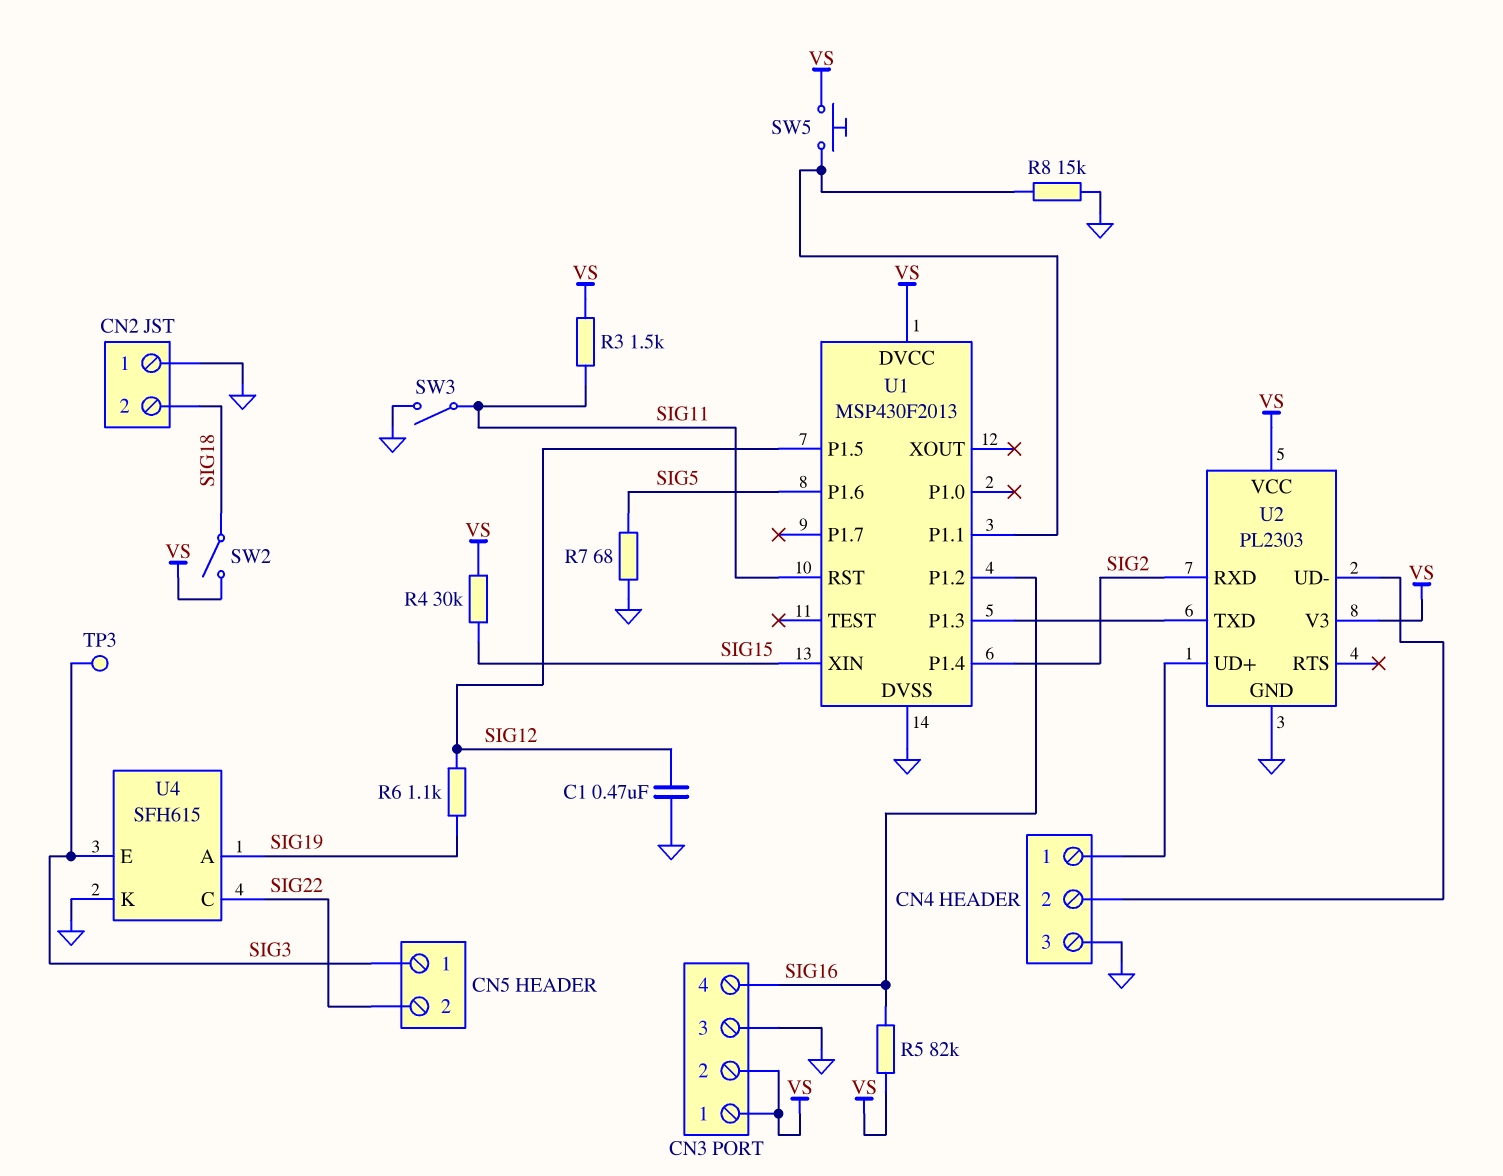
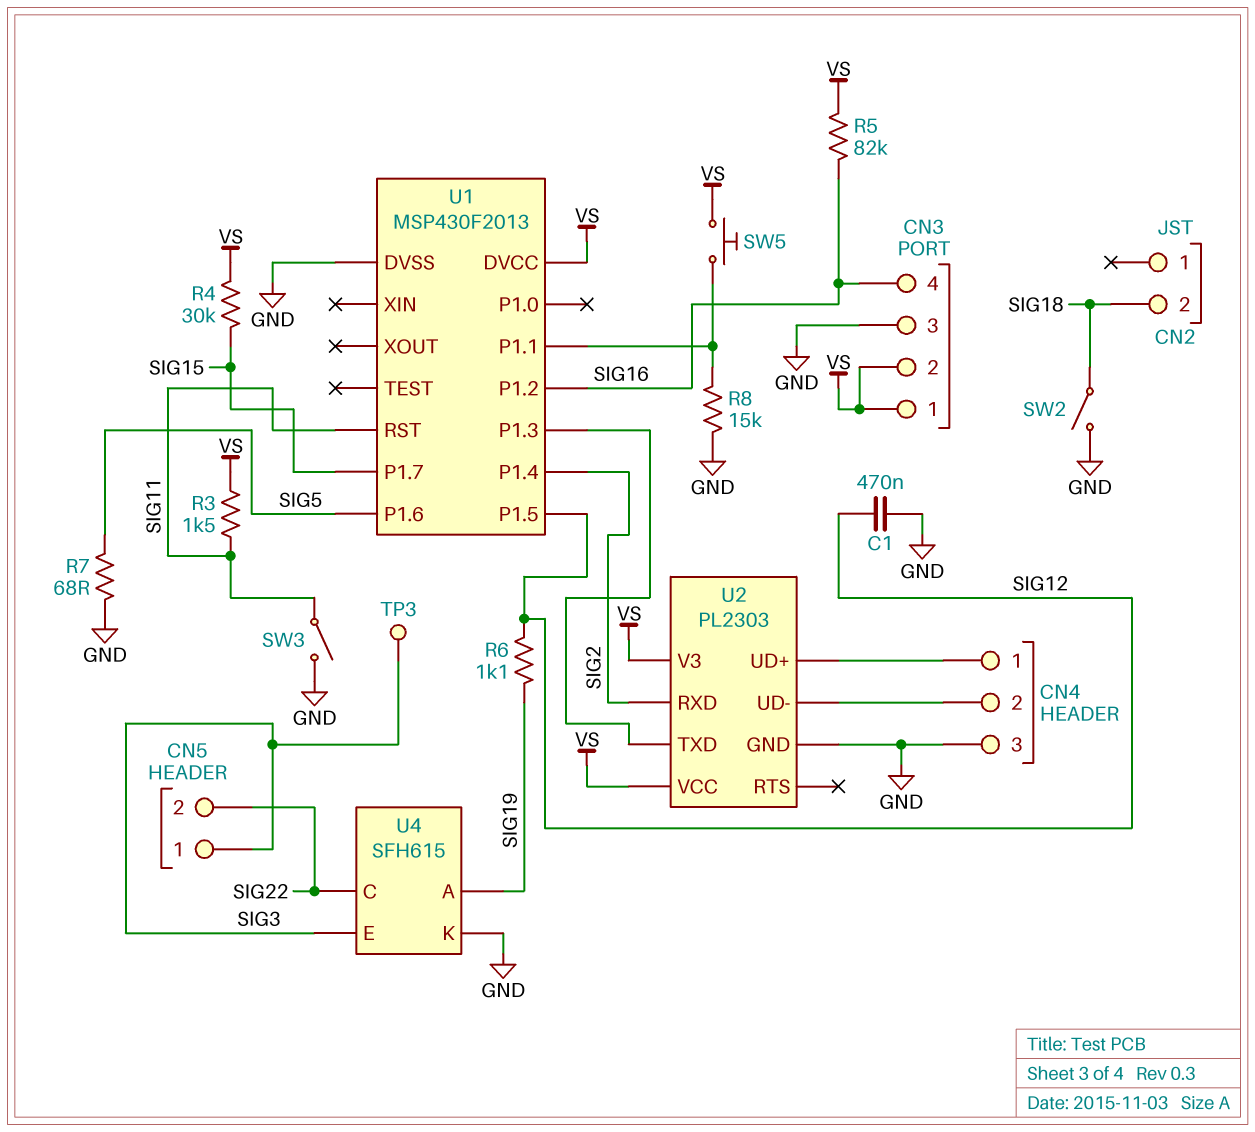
CN2 pin 1: GND -> none
SW2: switch (SIG18, VS) -> switch (GND, SIG18)
U1 pin P1.7: none -> SIG15
U1 pin XIN: SIG15 -> none

